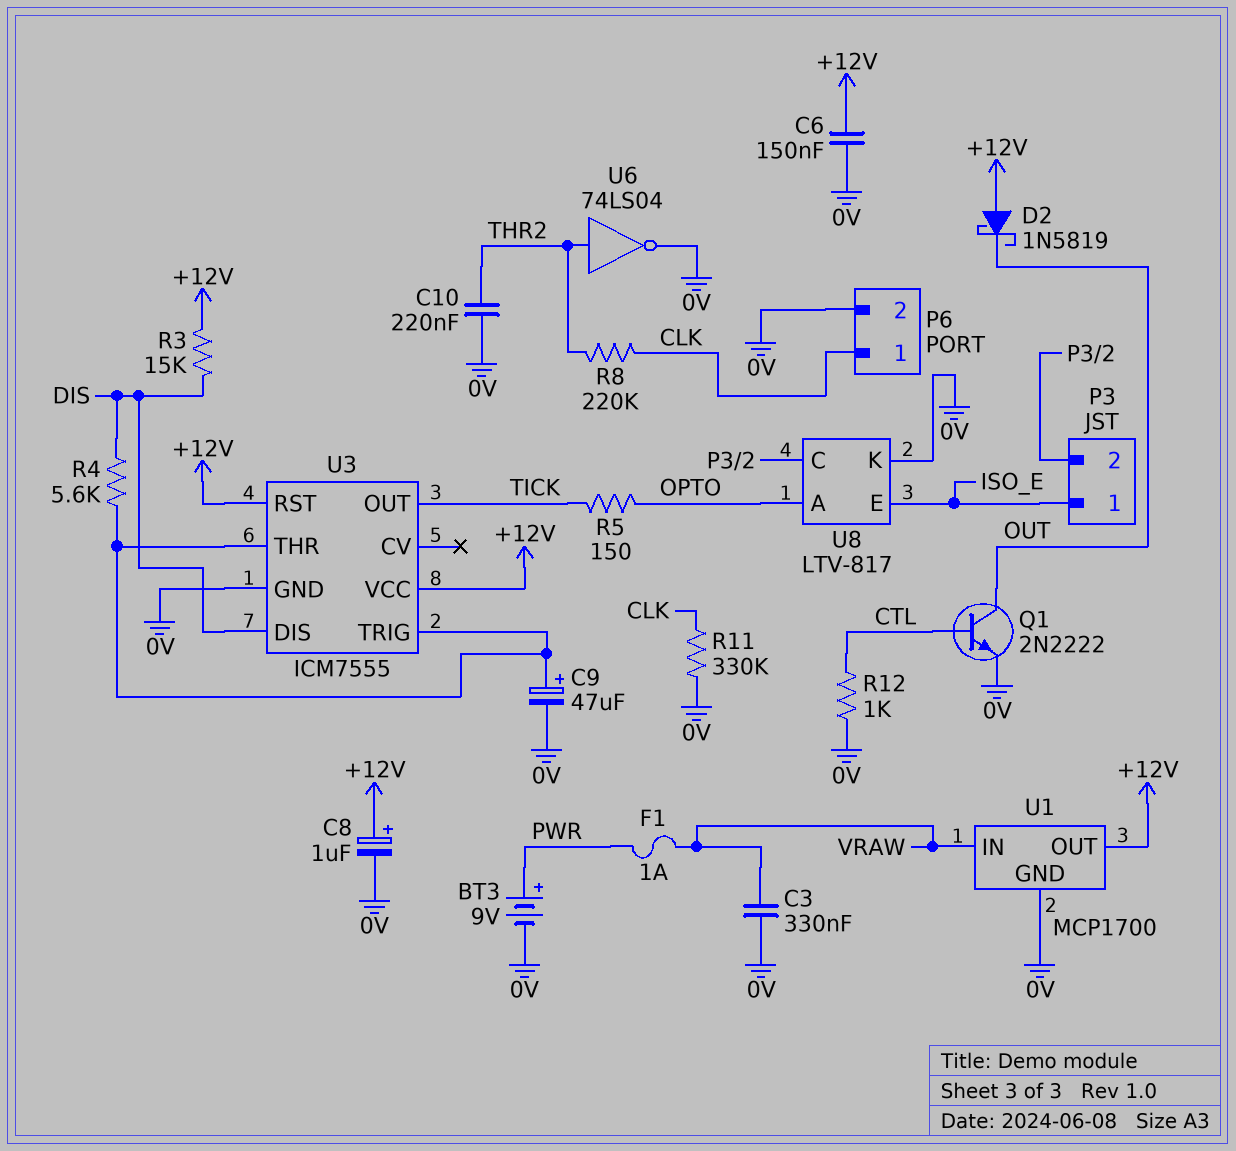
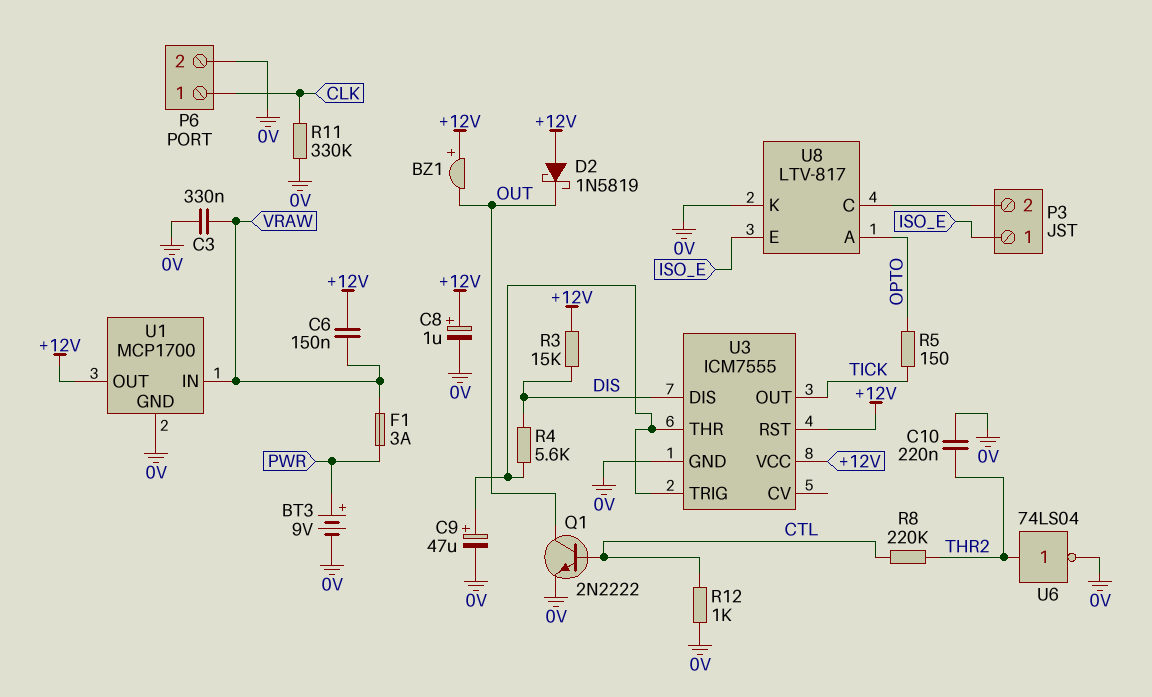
BZ1: none -> buzzer (plus +12V, minus OUT)
C6: 150nF (+12V, 0V) -> 150nF (+12V, VRAW)
F1: 1A (PWR, VRAW) -> 3A (PWR, VRAW)
R8: 220k (CLK, THR2) -> 220k (CTL, THR2)

